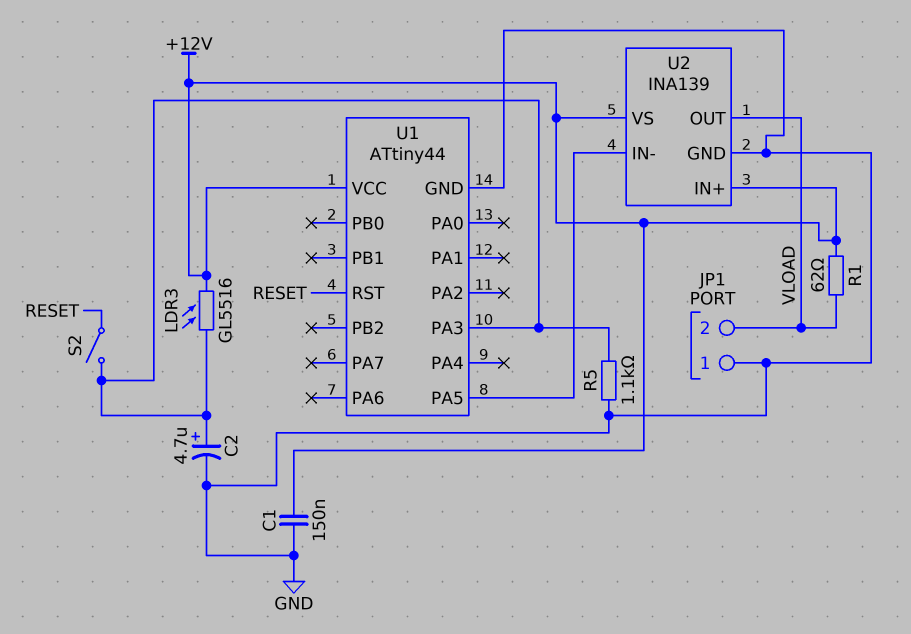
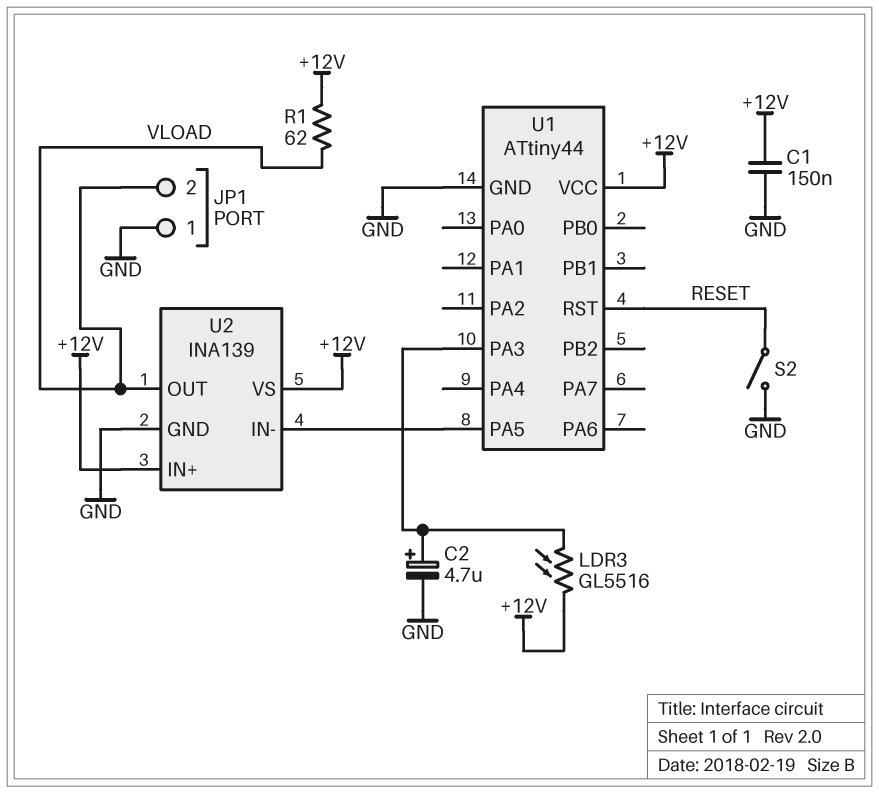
R5: 1.1k (GND, U1/PA3) -> none
S2: switch (RESET, U1/PA3) -> switch (GND, RESET)

